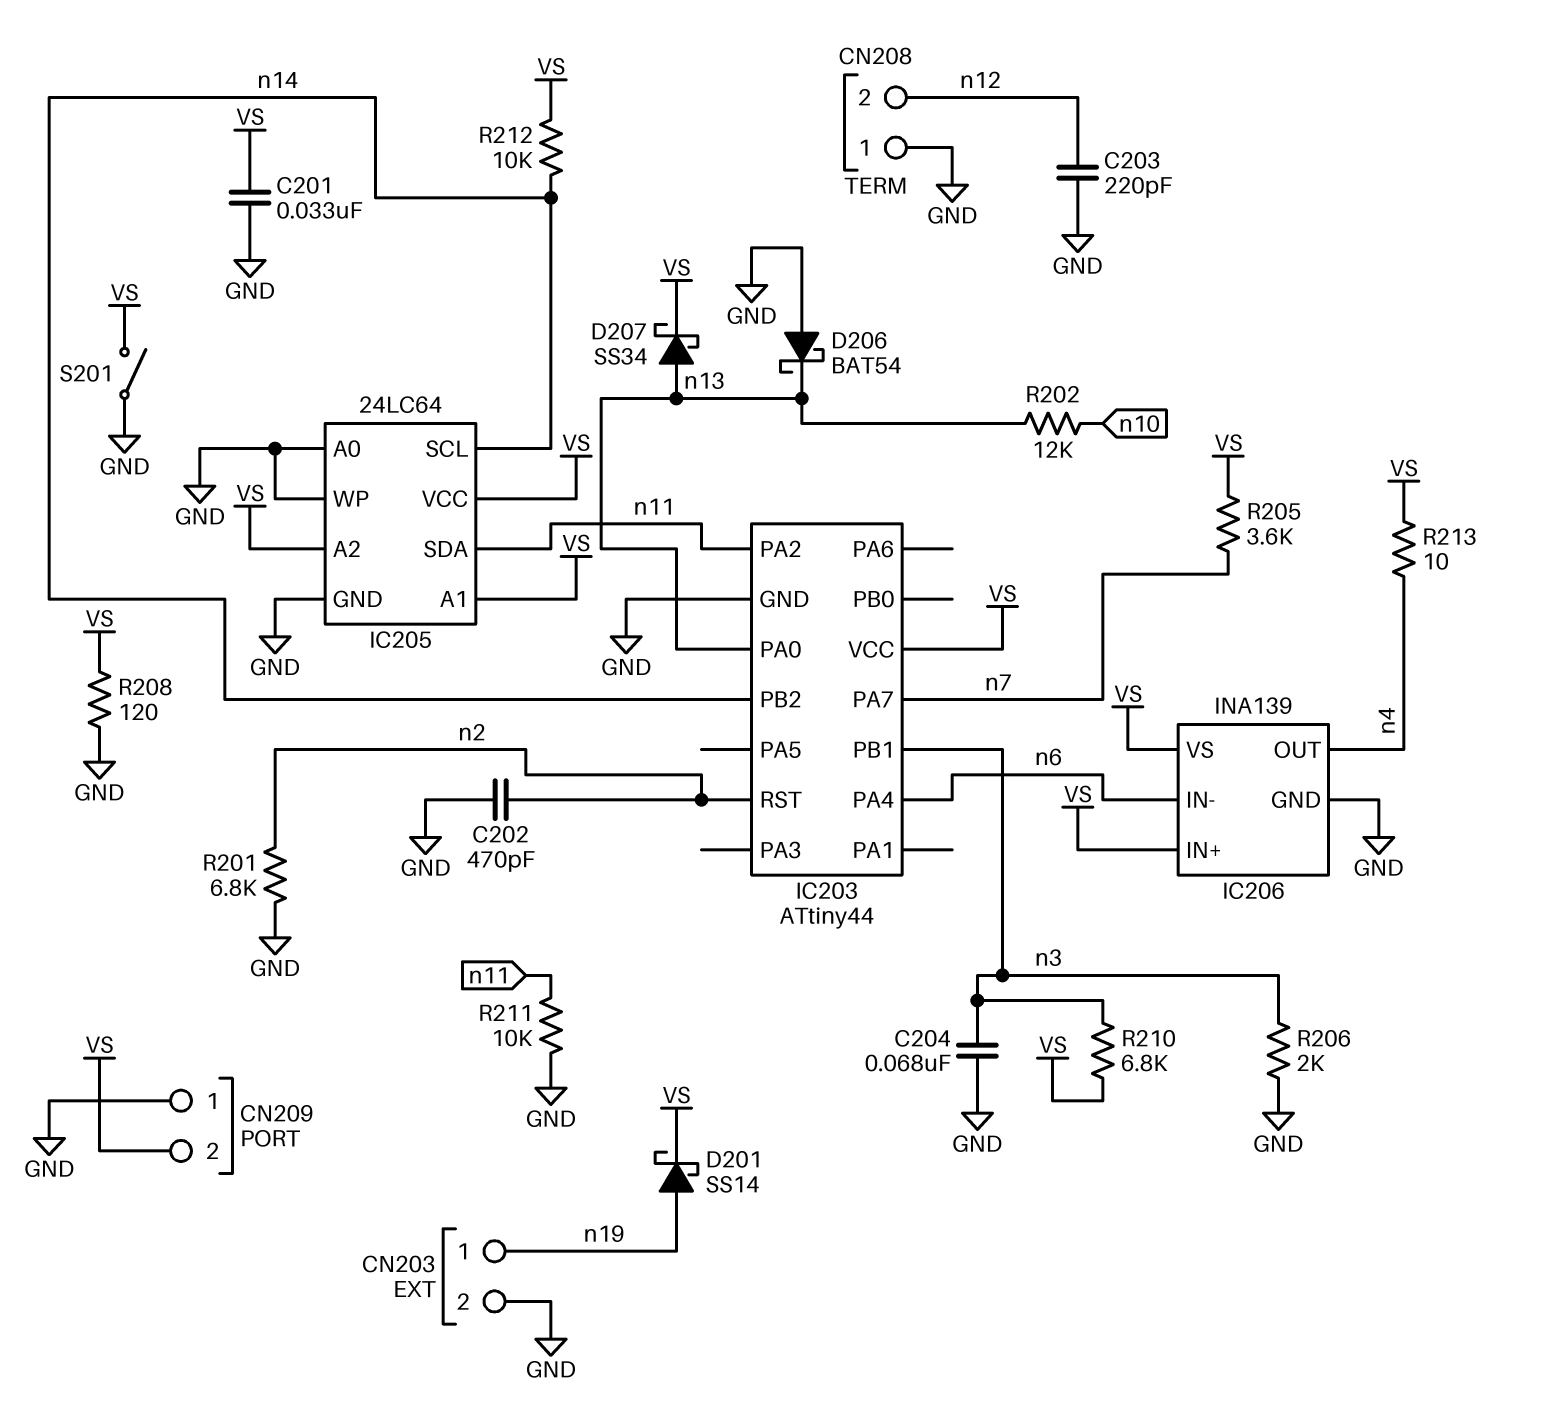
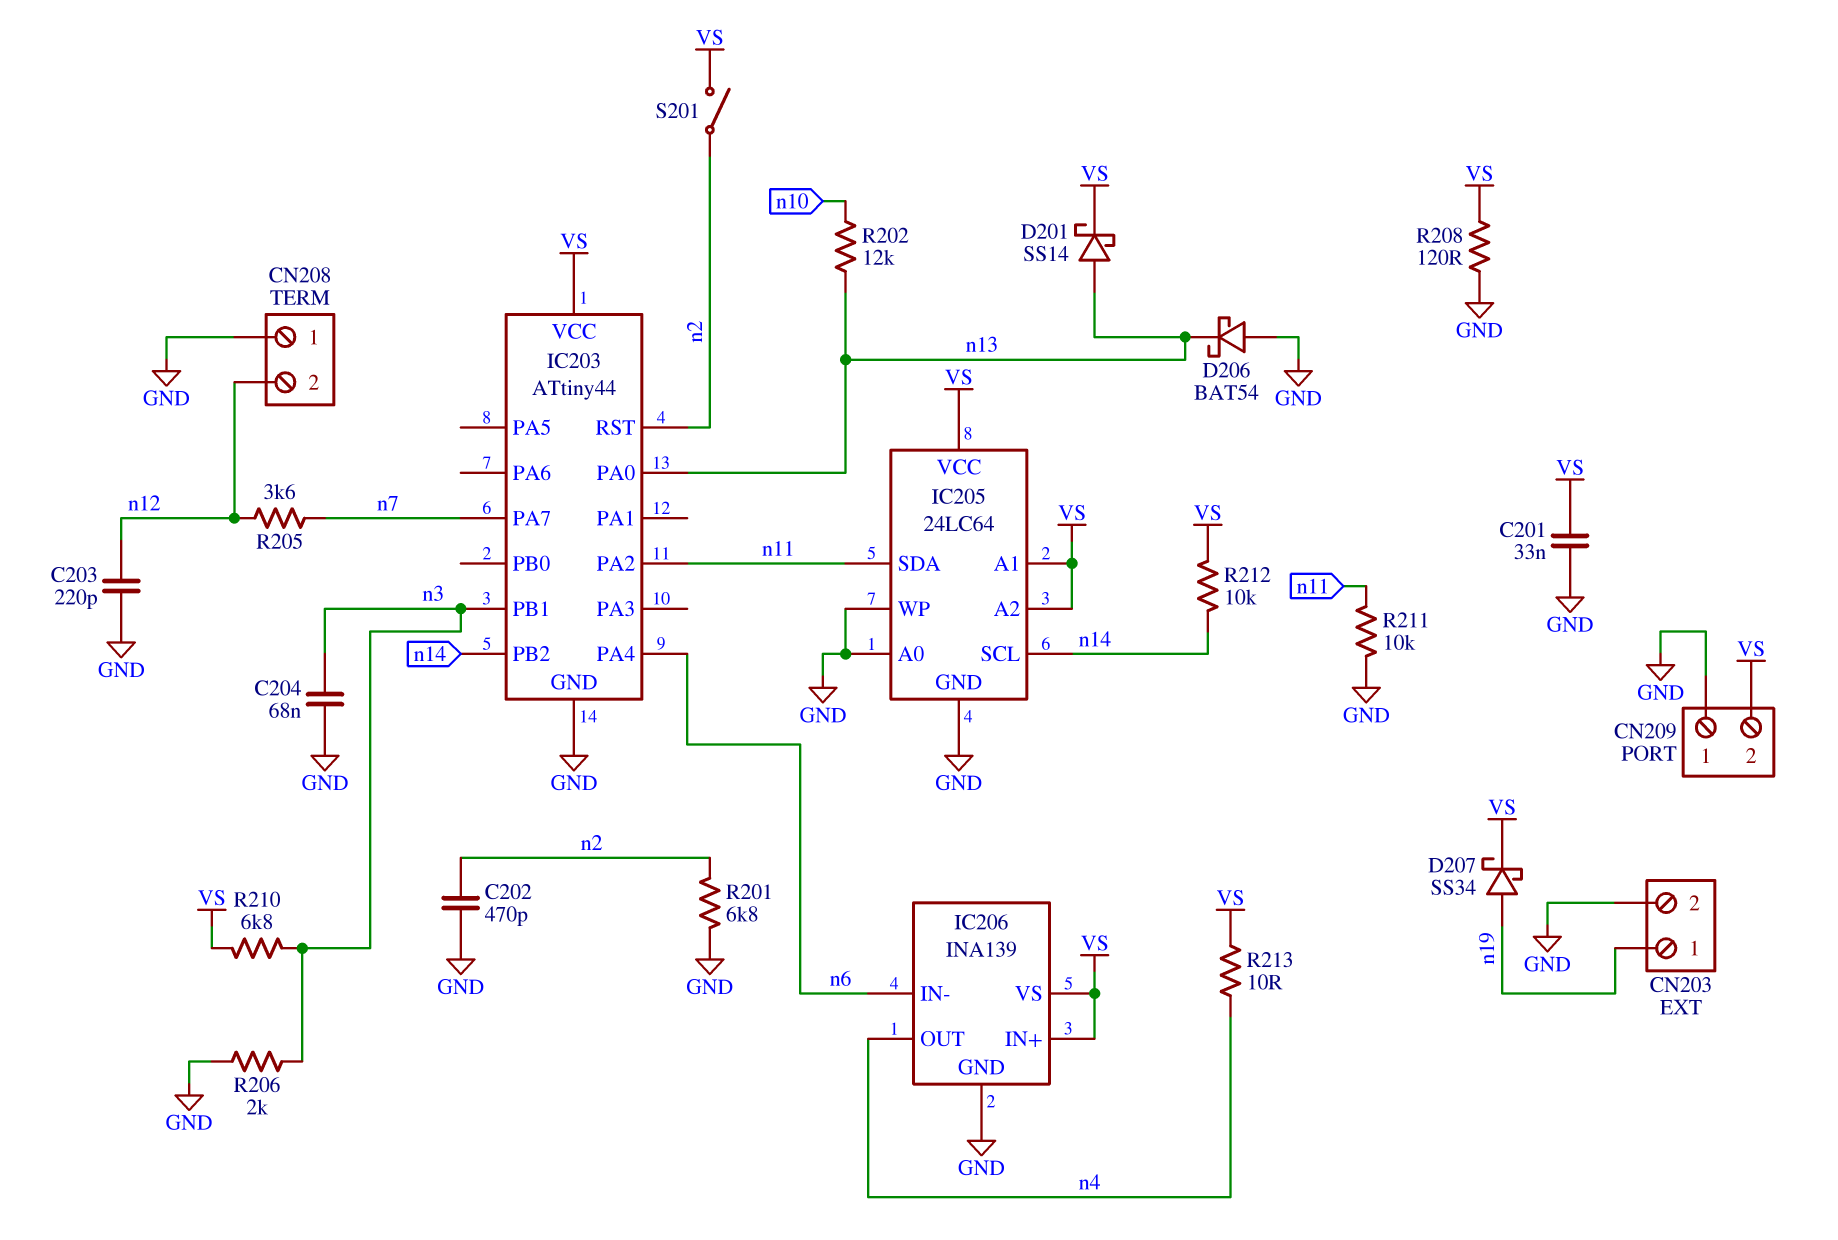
D201: schottky SS14 (A n19, K VS) -> schottky SS14 (A n13, K VS)
D207: schottky SS34 (A n13, K VS) -> schottky SS34 (A n19, K VS)
R205: 3.6k (VS, n7) -> 3.6k (n7, n12)
S201: switch (GND, VS) -> switch (VS, n2)

